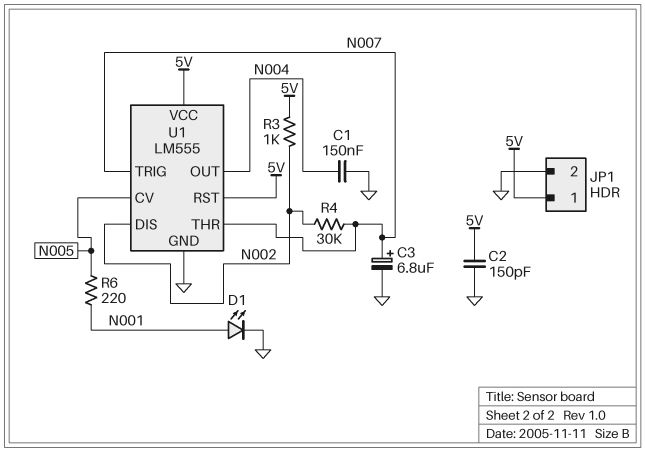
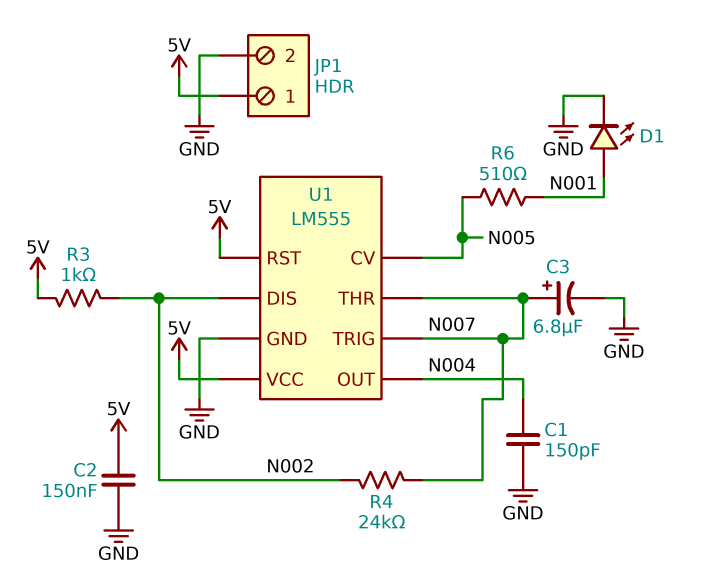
C1: 150nF (GND, N004) -> 150pF (GND, N004)
C2: 150pF (5V, GND) -> 150nF (5V, GND)
R4: 30k (N002, N007) -> 24k (N002, N007)
R6: 220 (N001, N005) -> 510 (N001, N005)

